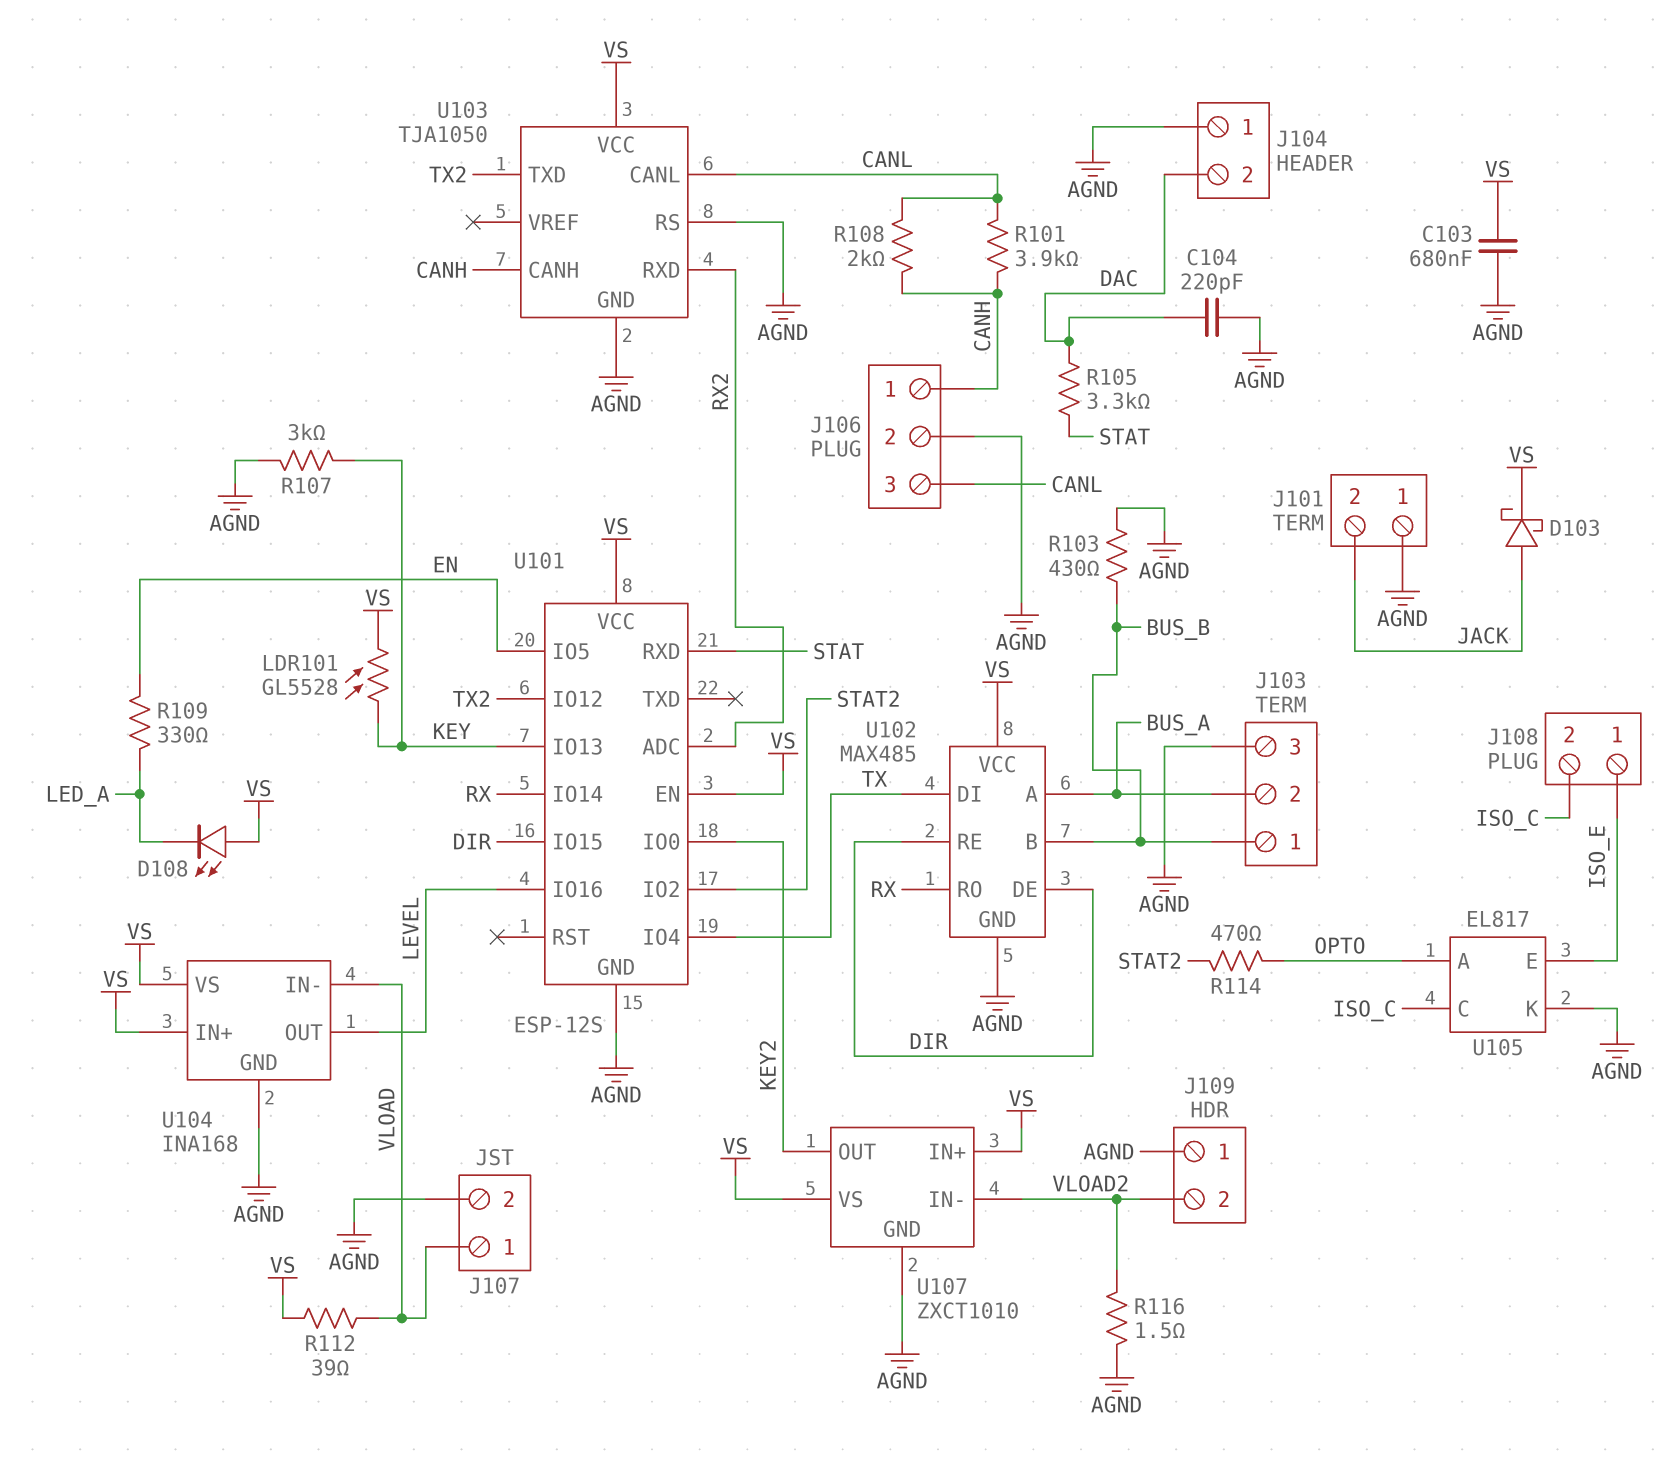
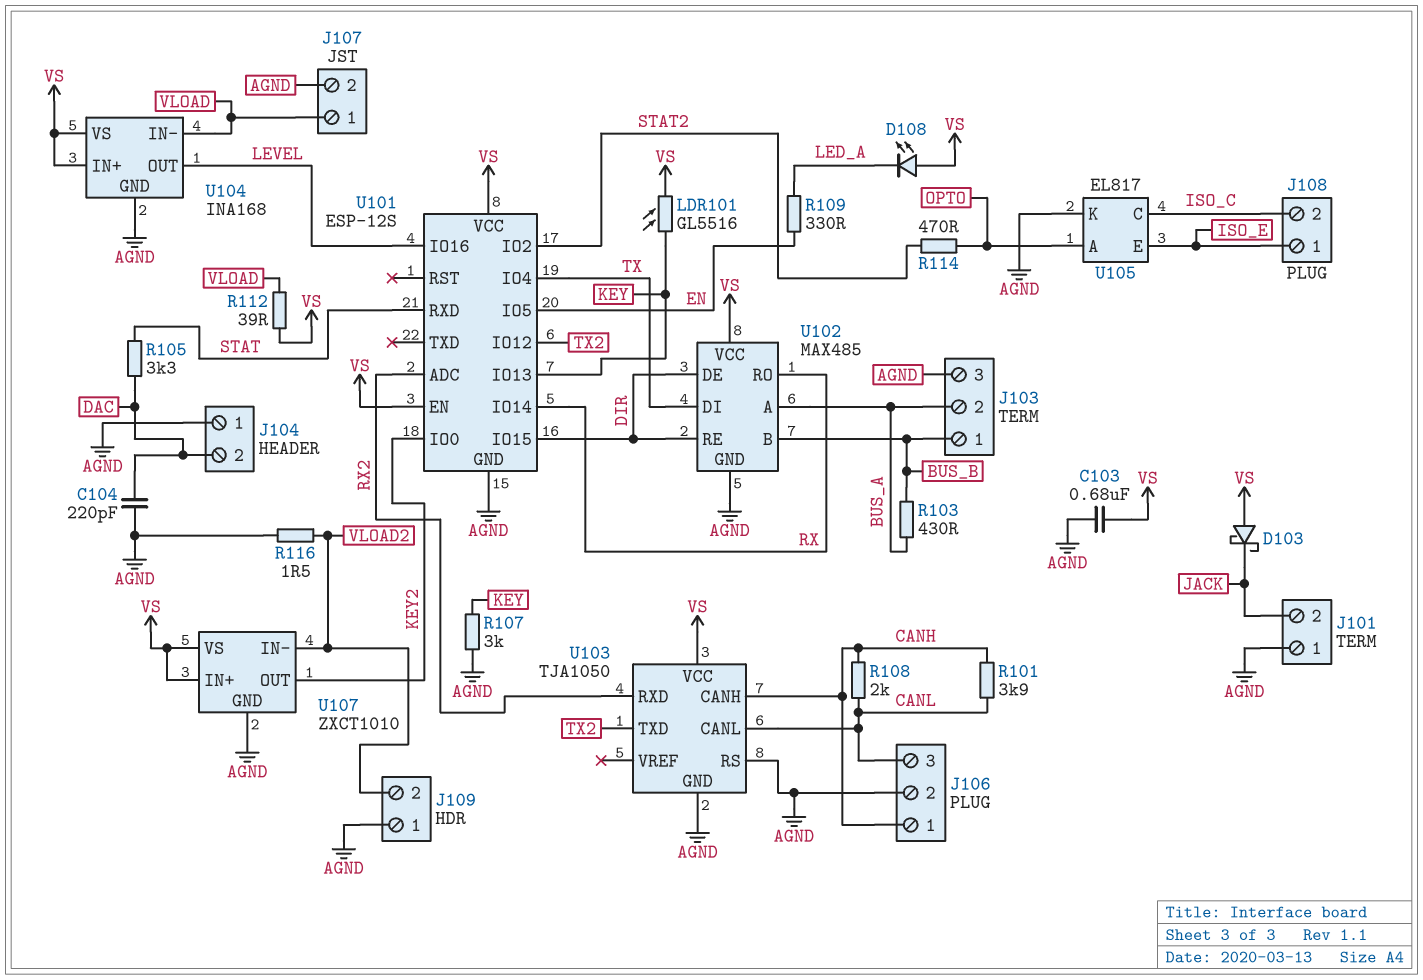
D103: schottky (A JACK, K VS) -> schottky (A VS, K JACK)
LDR101: GL5528 (KEY, VS) -> GL5516 (KEY, VS)
R103: 430 (AGND, BUS_B) -> 430 (BUS_A, BUS_B)

